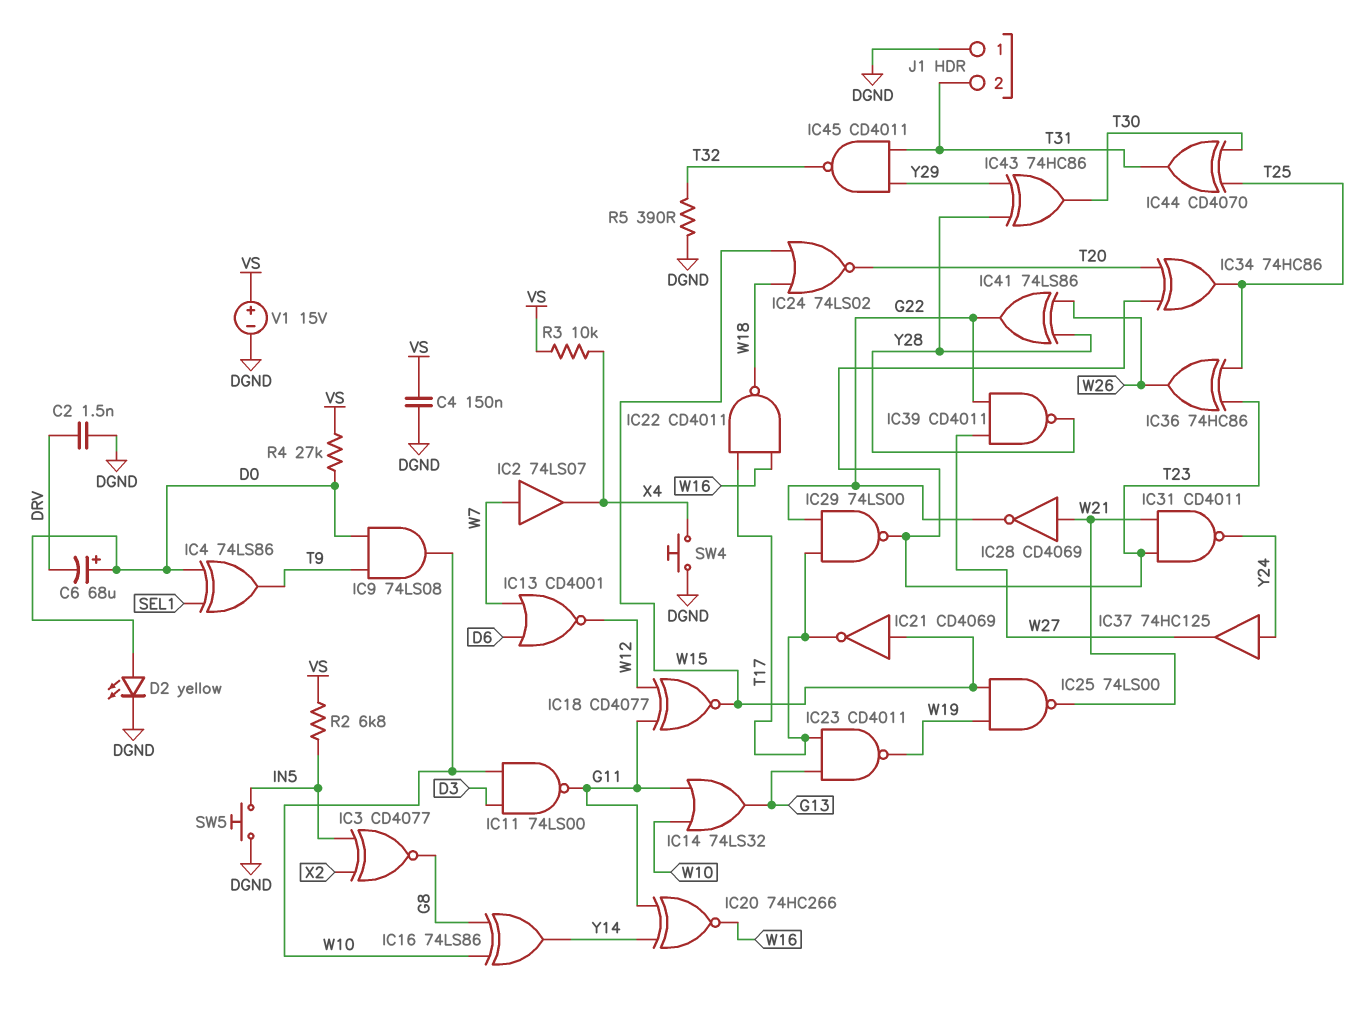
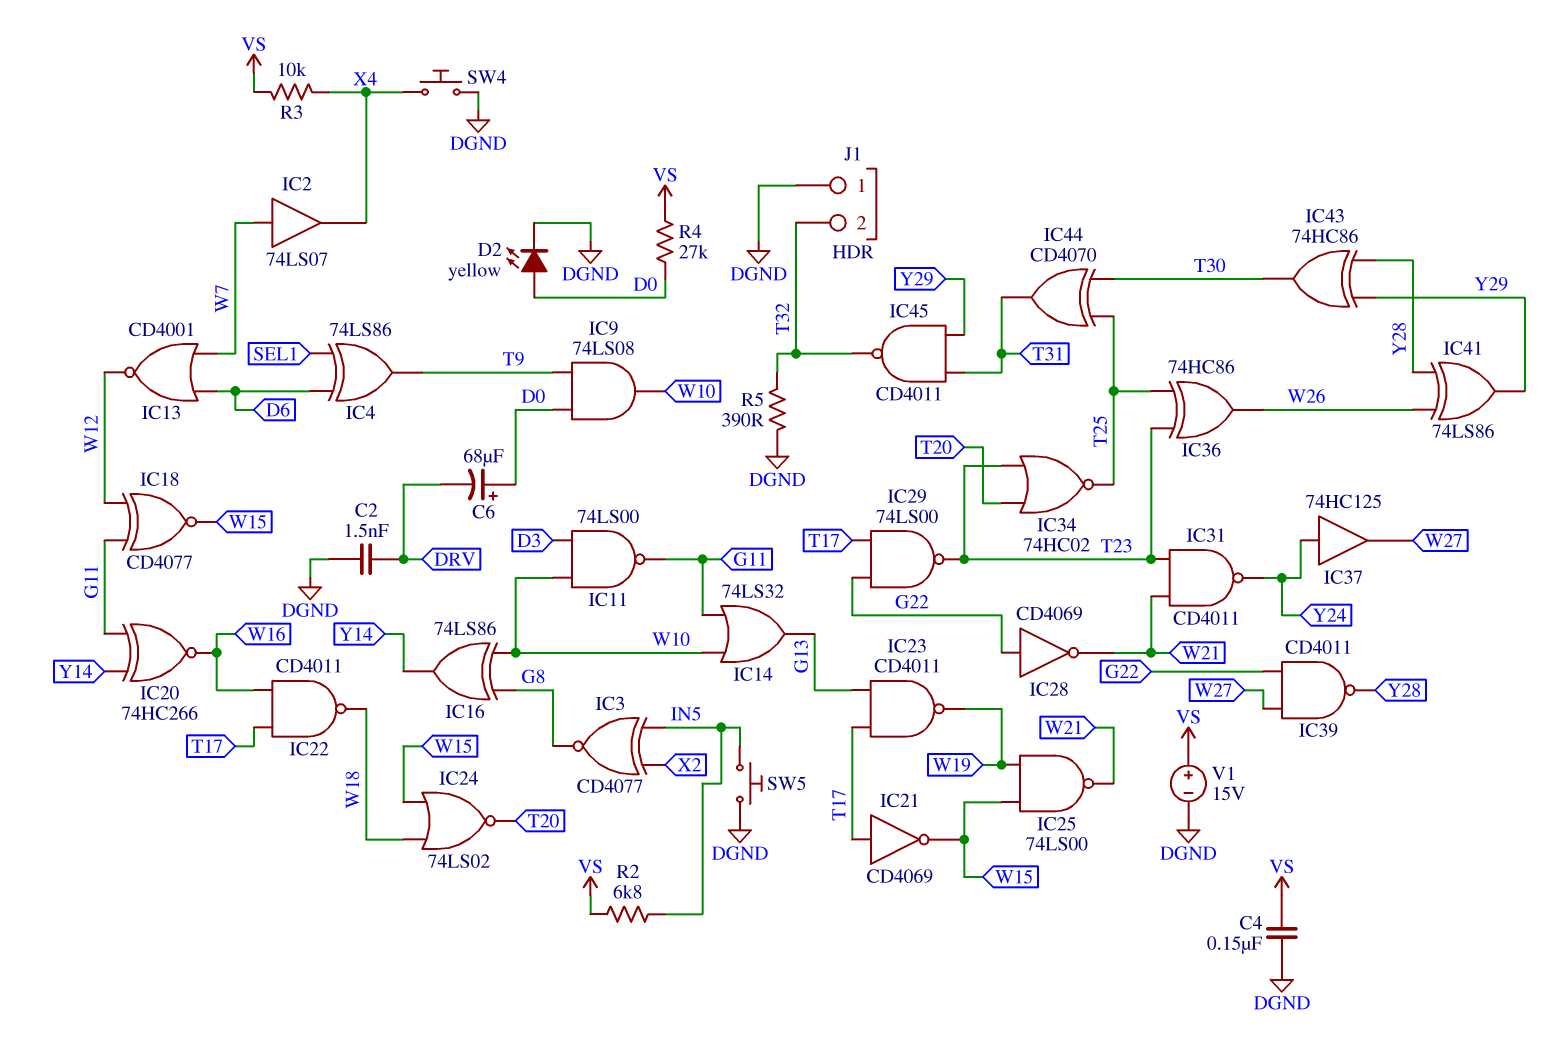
IC4: XOR 74LS86 (in D0, in SEL1, out T9) -> XOR 74LS86 (in D6, in SEL1, out T9)
IC21: NOT CD4069 (in W15, out T17) -> NOT CD4069 (in T17, out W15)
IC28: NOT CD4069 (in W21, out G22) -> NOT CD4069 (in G22, out W21)
IC34: XOR 74HC86 (in T20, in T23, out T25) -> NOR 74HC02 (in T20, in T23, out T25)
IC41: XOR 74LS86 (in W26, in Y28, out G22) -> XOR 74LS86 (in W26, in Y28, out Y29)
J1 pin 2: T31 -> T32

